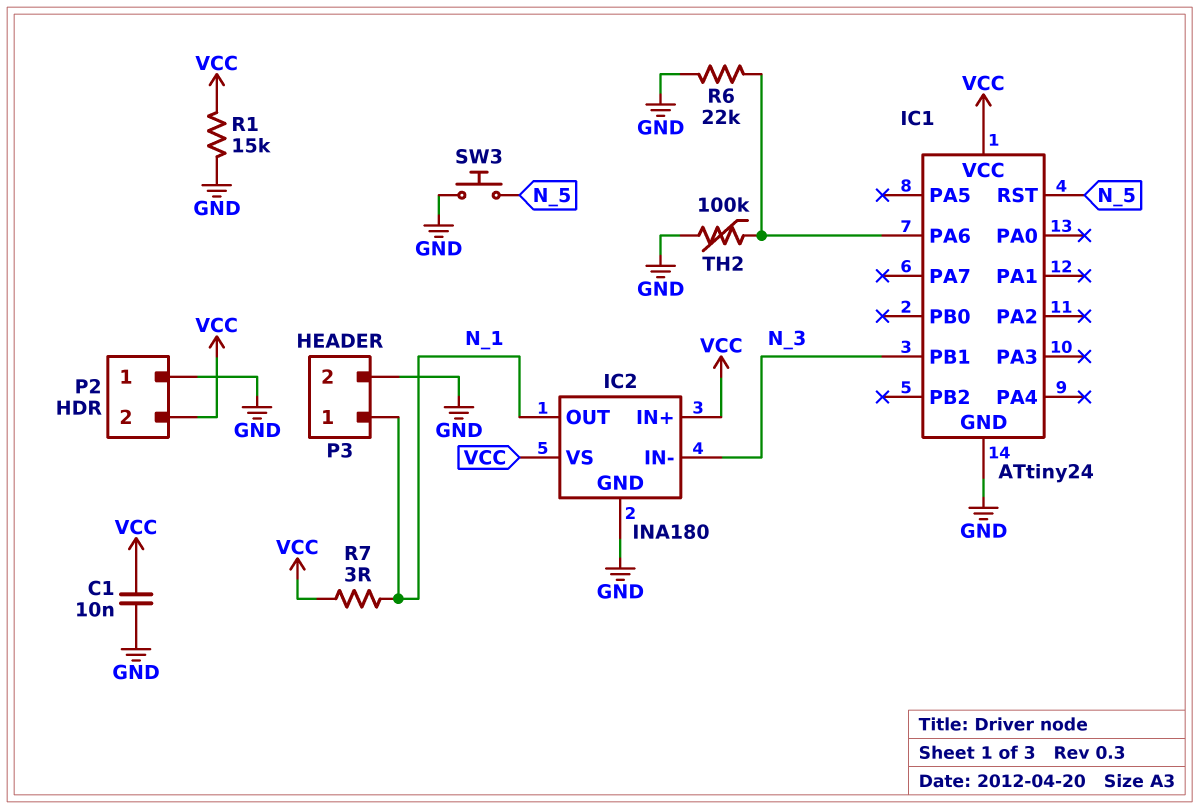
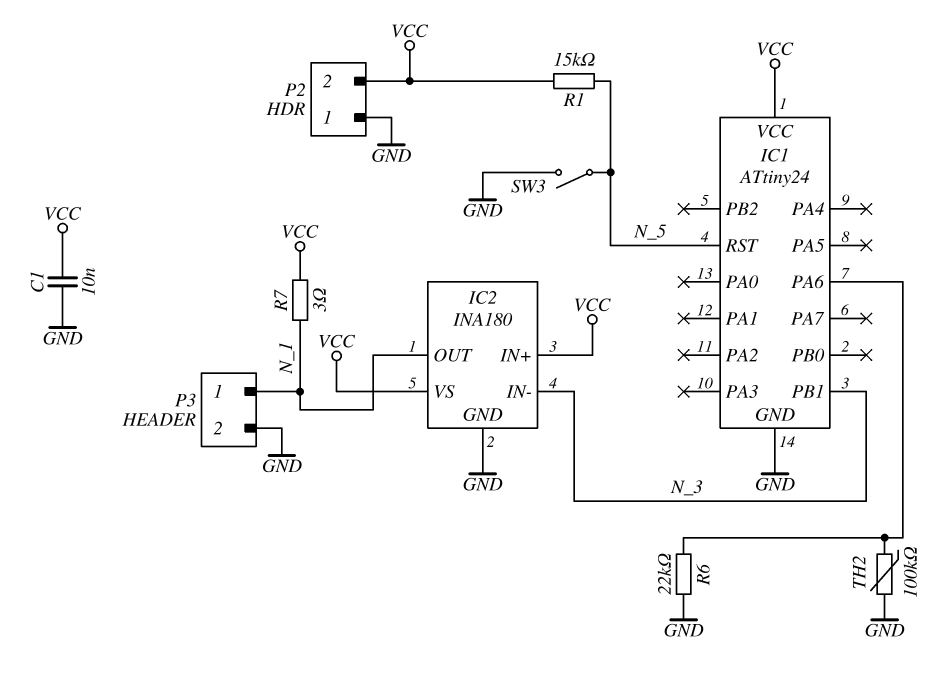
R1: 15k (GND, VCC) -> 15k (N_5, VCC)
SW3: button (GND, N_5) -> switch (GND, N_5)

